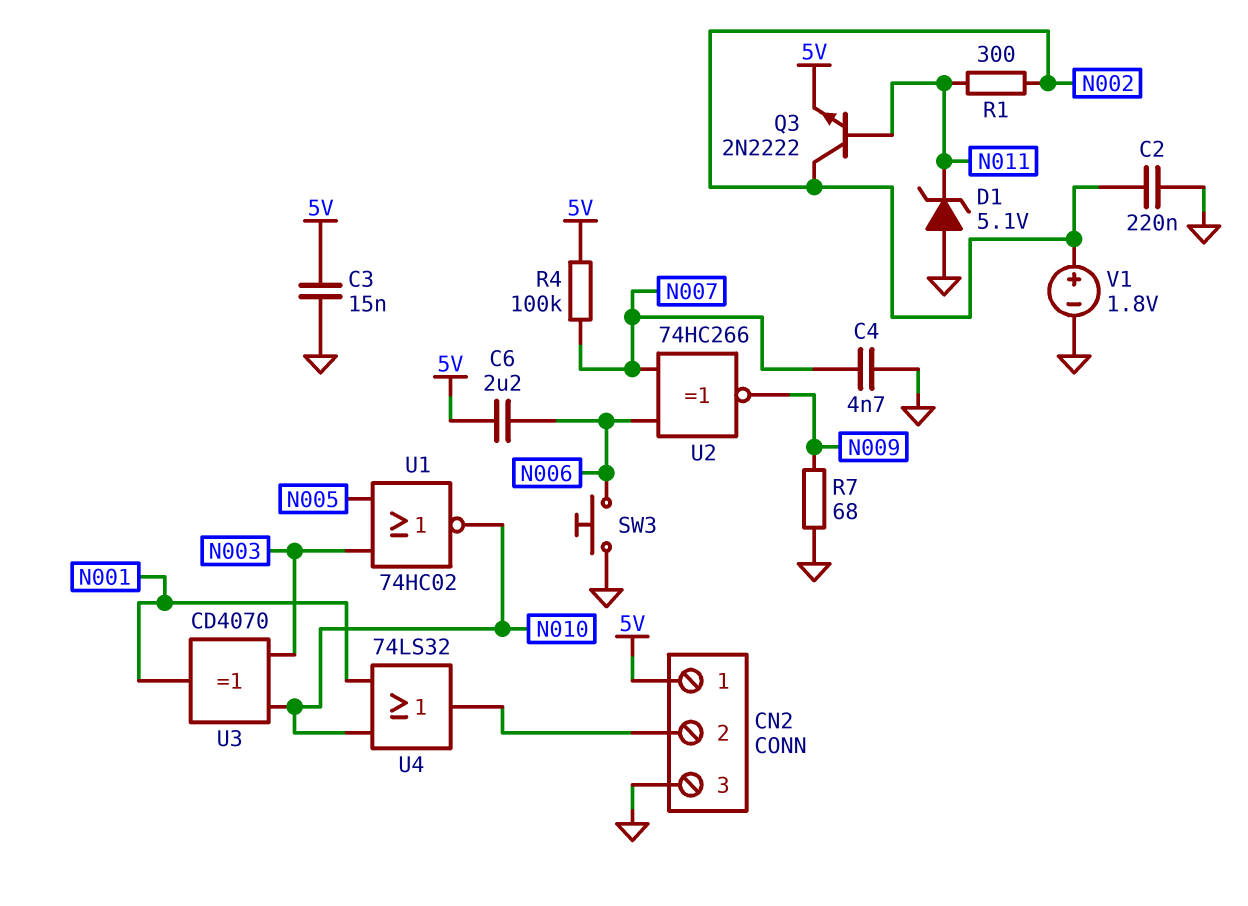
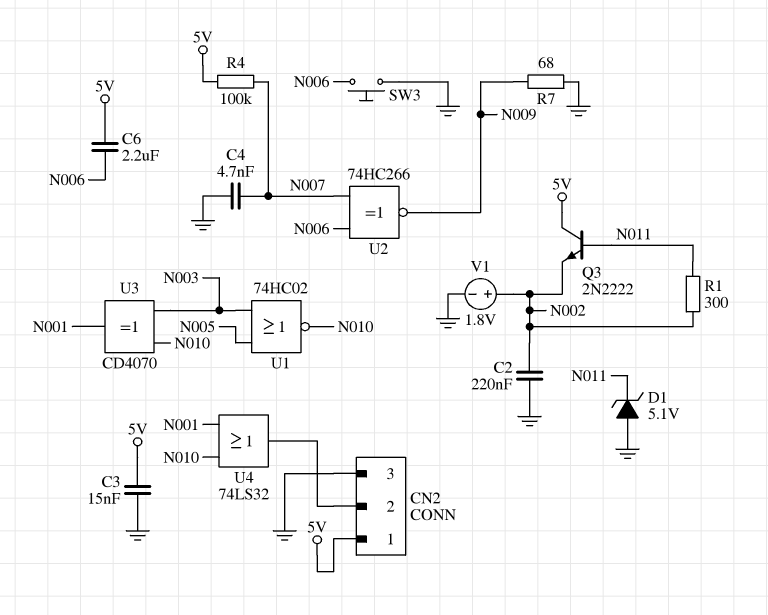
Q3: NPN 2N2222 (B N011, C N002, E 5V) -> NPN 2N2222 (B N011, C 5V, E N002)

